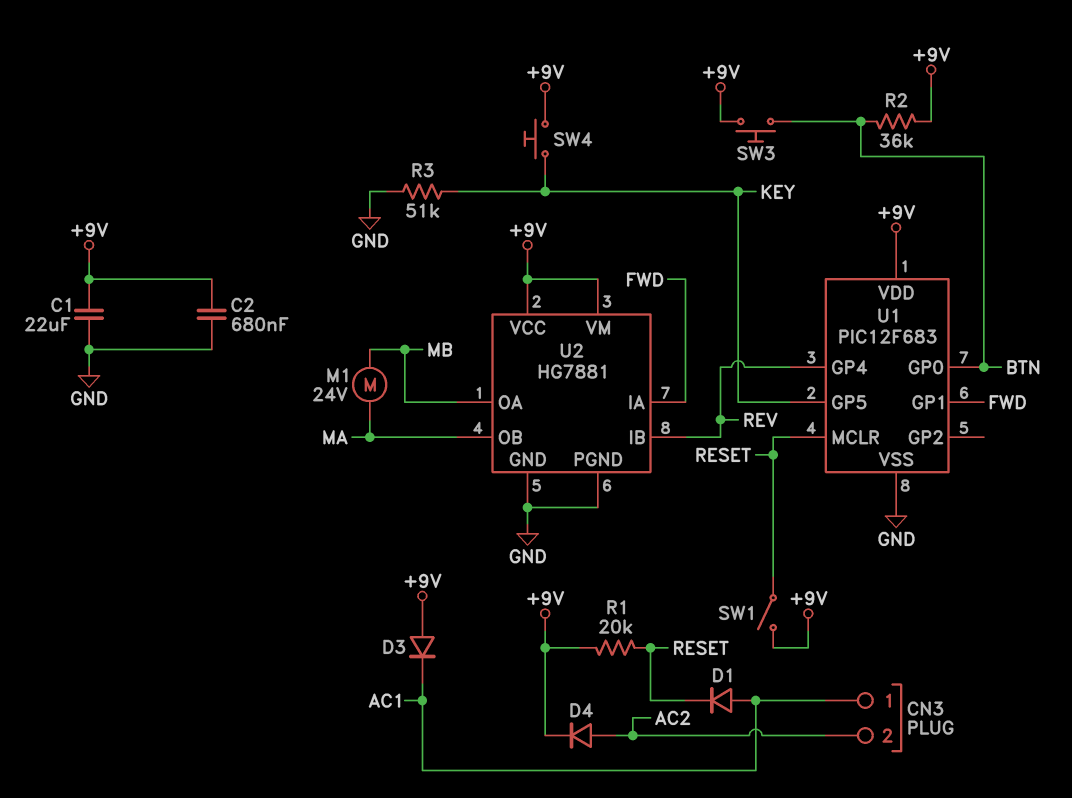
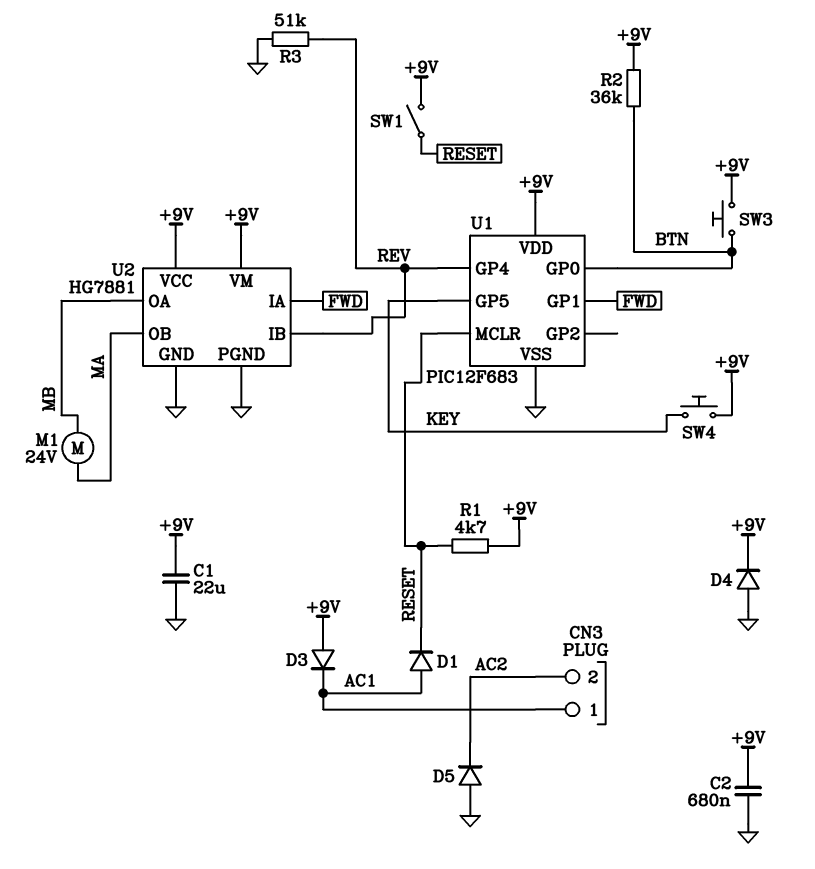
D4: diode (A AC2, K +9V) -> diode (A GND, K +9V)
D5: none -> diode (A GND, K AC2)
R1: 20k (+9V, RESET) -> 4.7k (+9V, RESET)
R3: 51k (GND, KEY) -> 51k (GND, REV)

